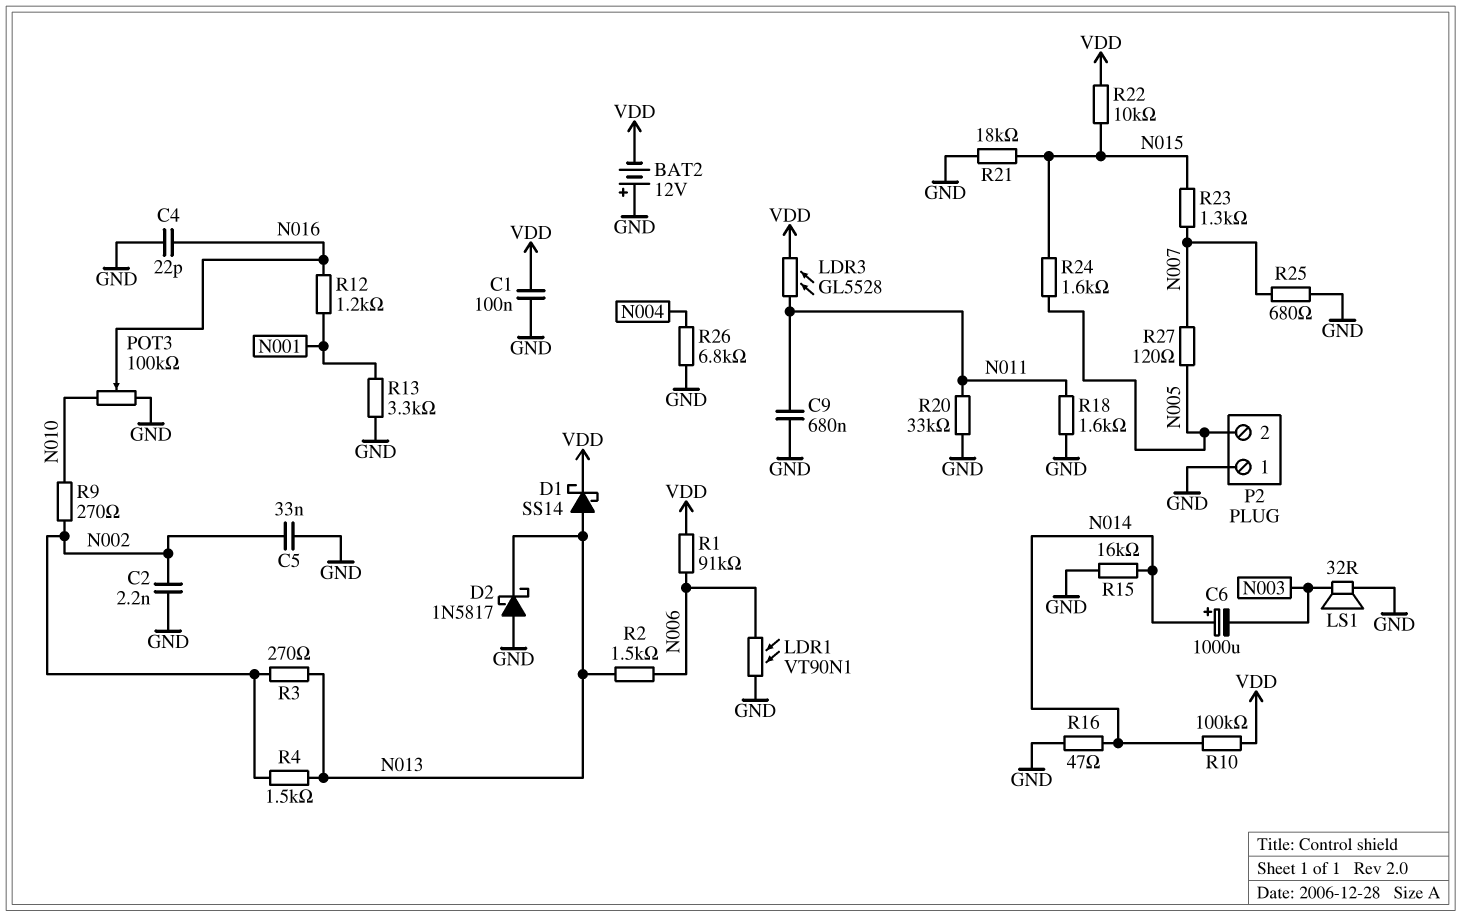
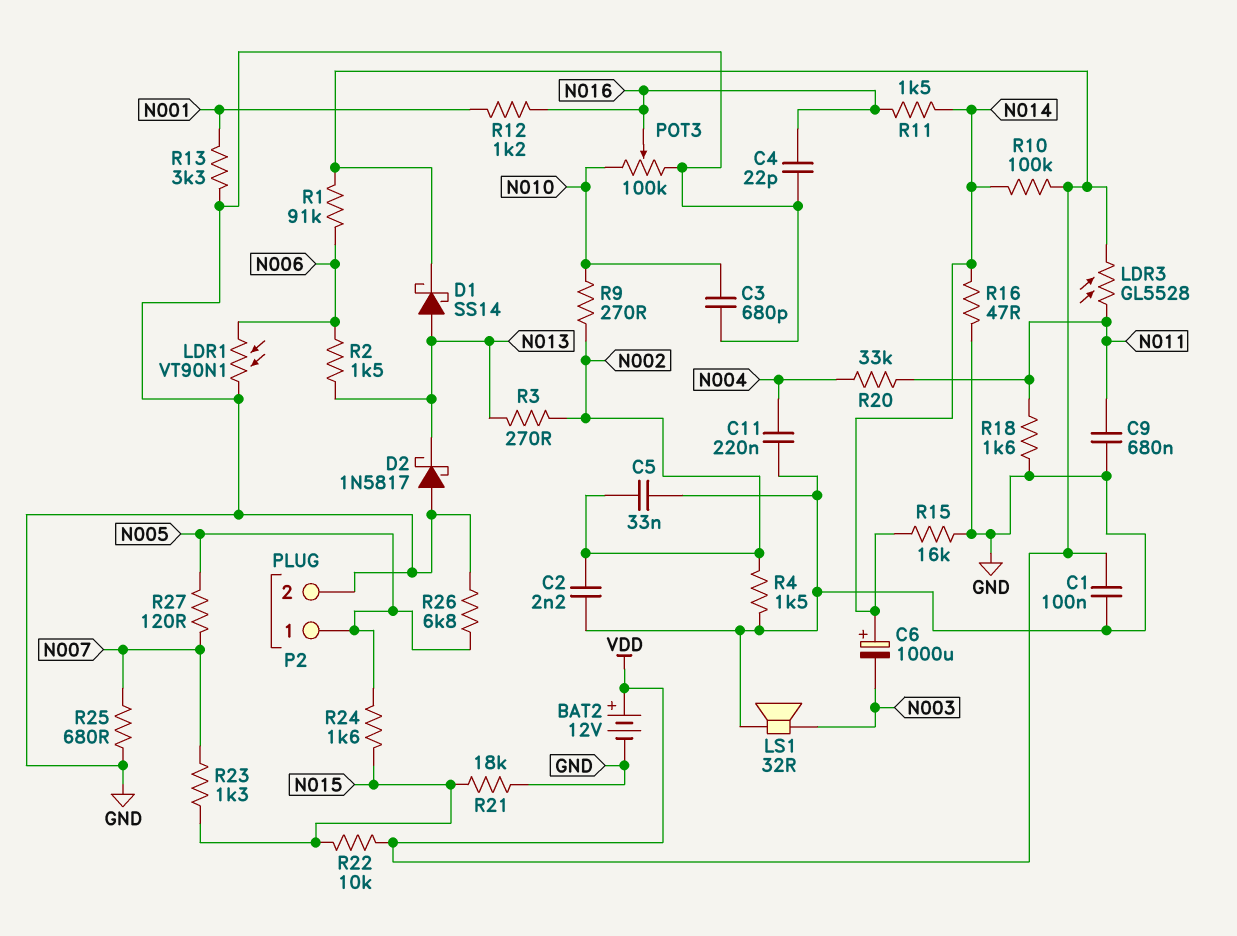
BAT2: 12V (plus GND, minus VDD) -> 12V (plus VDD, minus GND)
C3: none -> 680pF (GND, N010)
C11: none -> 220nF (GND, N004)
P2 pin 1: GND -> N005
P2 pin 2: N005 -> GND
R4: 1.5k (N002, N013) -> 1.5k (GND, N002)
R11: none -> 1.5k (N014, N016)
R20: 33k (GND, N011) -> 33k (N004, N011)
R26: 6.8k (GND, N004) -> 6.8k (GND, N005)

